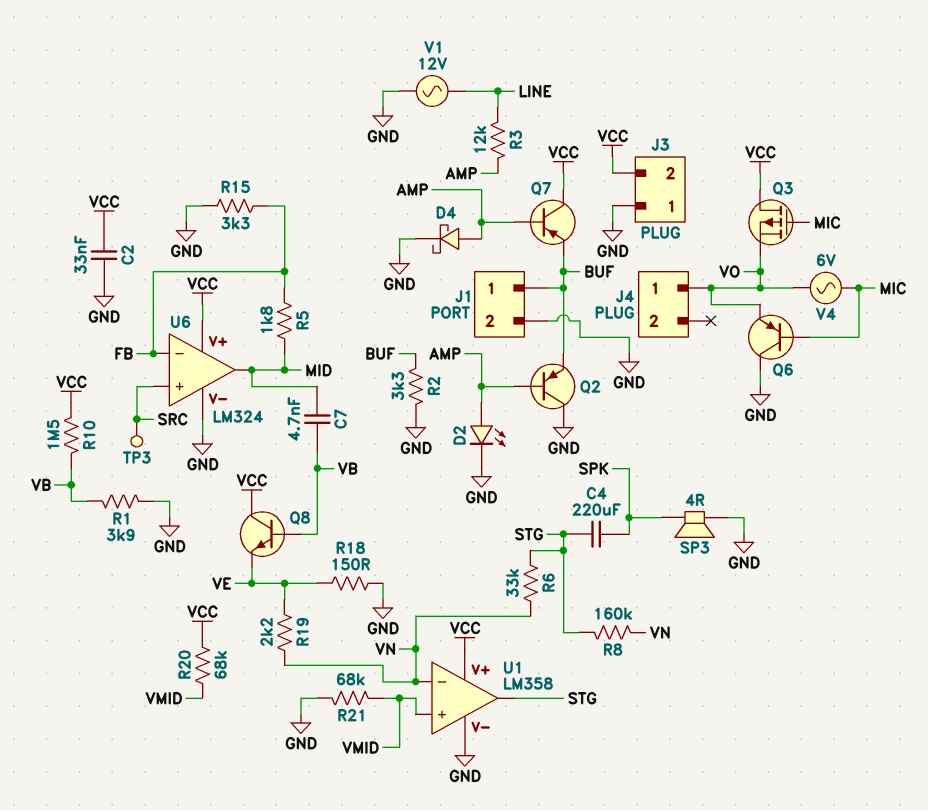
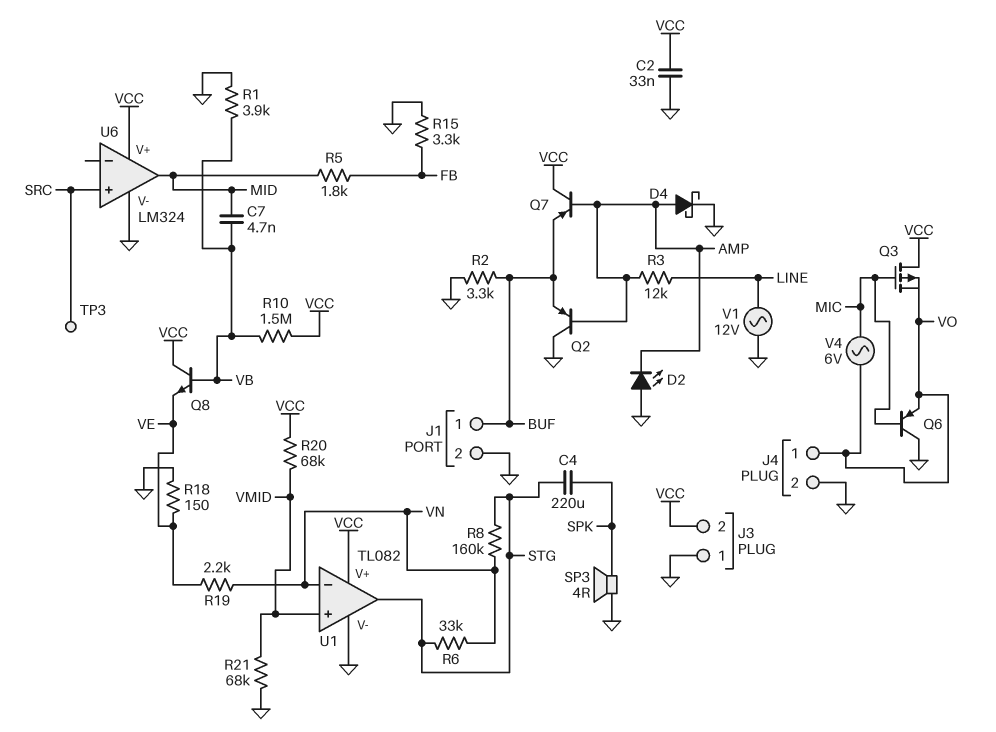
D2: LED (A AMP, K GND) -> LED (A GND, K AMP)
J4 pin 2: none -> GND
U1: LM358 -> TL082
U6 pin in-: FB -> none

